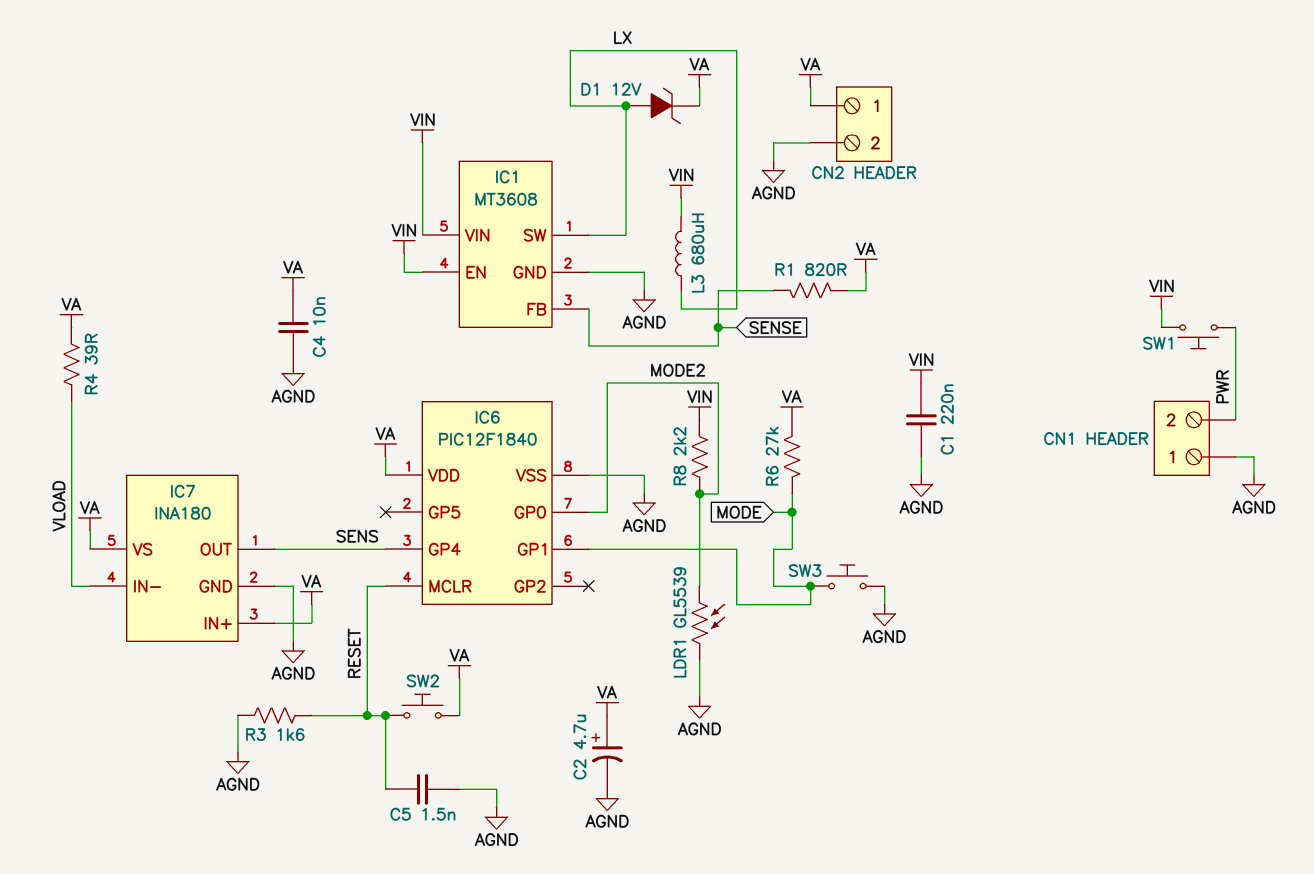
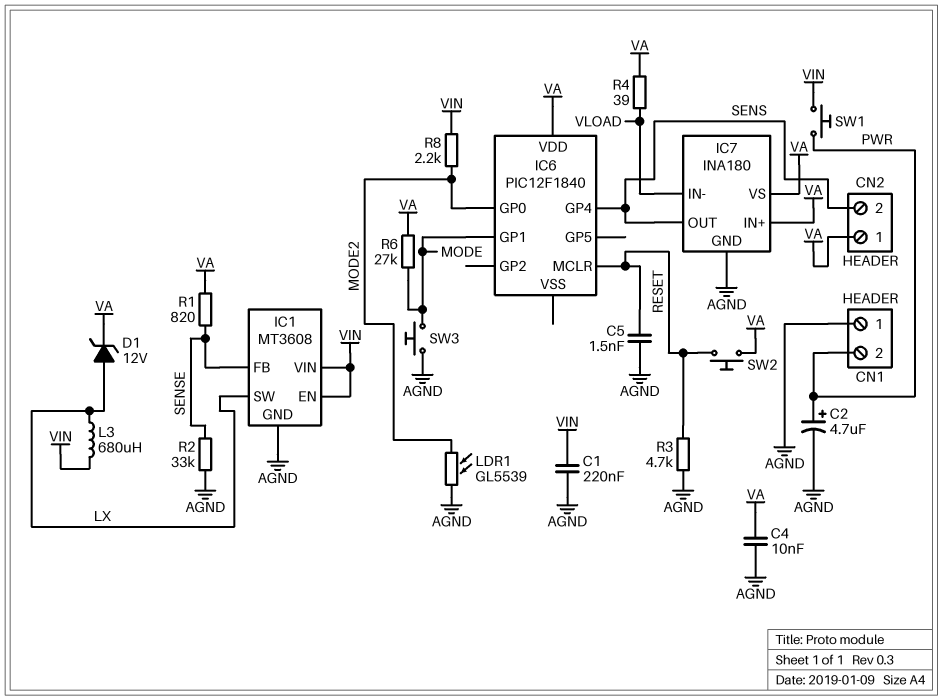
C2: 4.7uF (plus VA, minus AGND) -> 4.7uF (plus PWR, minus AGND)
CN2 pin 2: AGND -> SENS
IC6 pin VSS: AGND -> none
R2: none -> 33k (AGND, SENSE)
R3: 1.6k (AGND, RESET) -> 4.7k (AGND, RESET)

